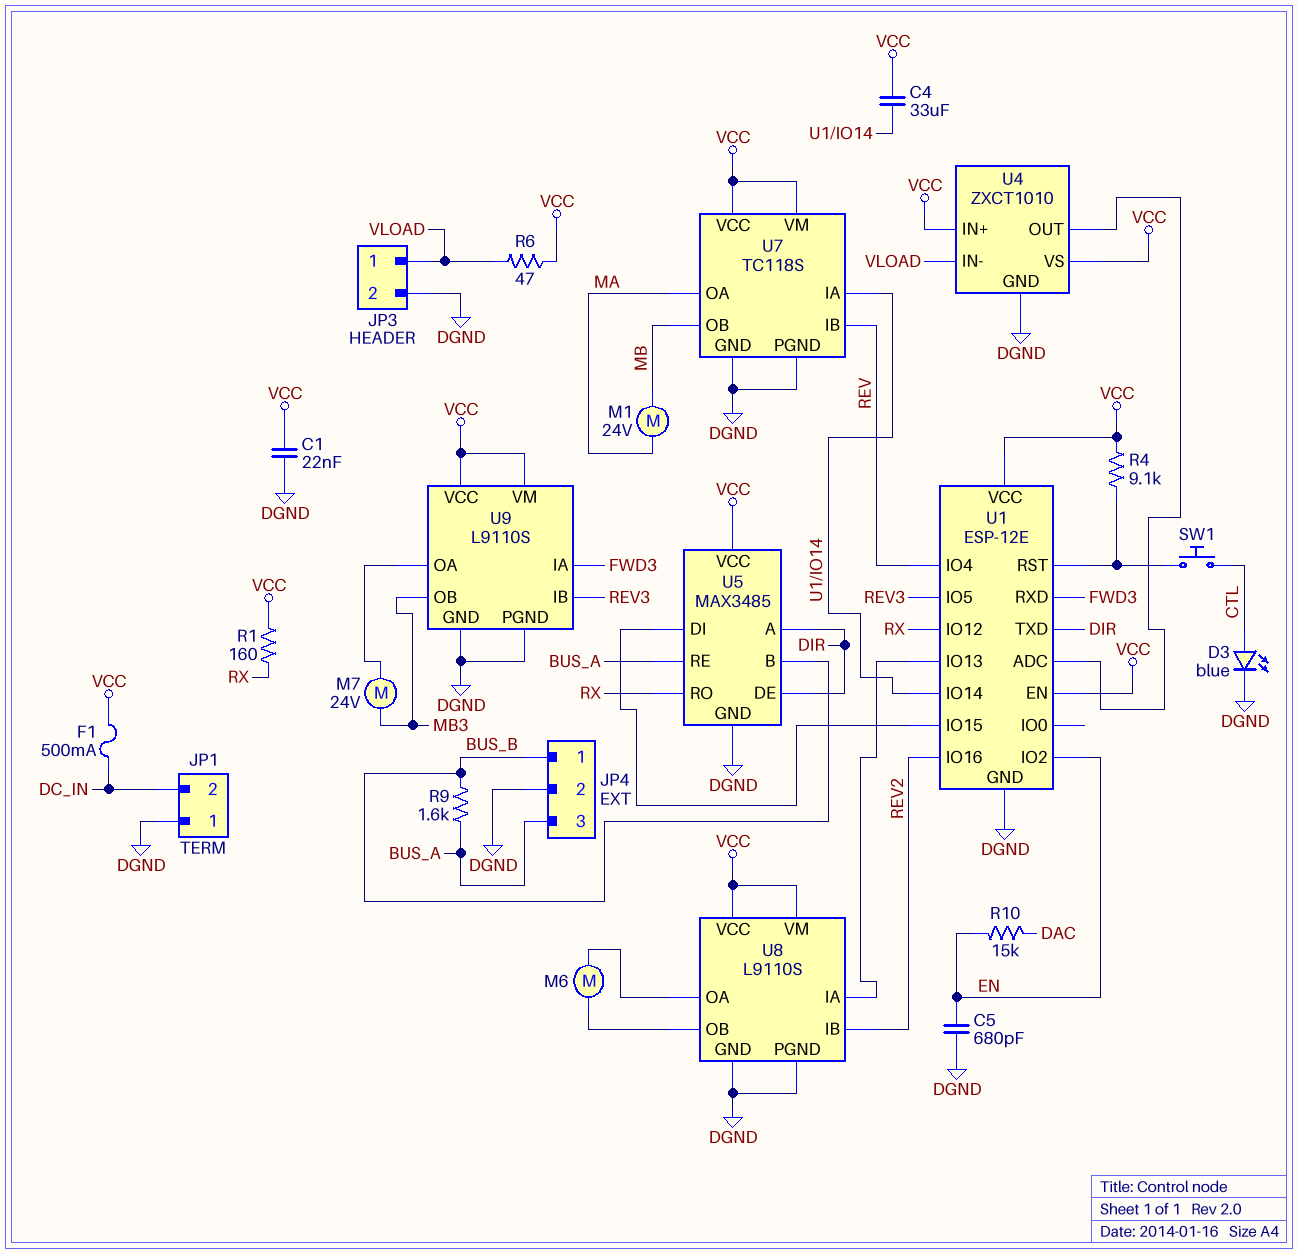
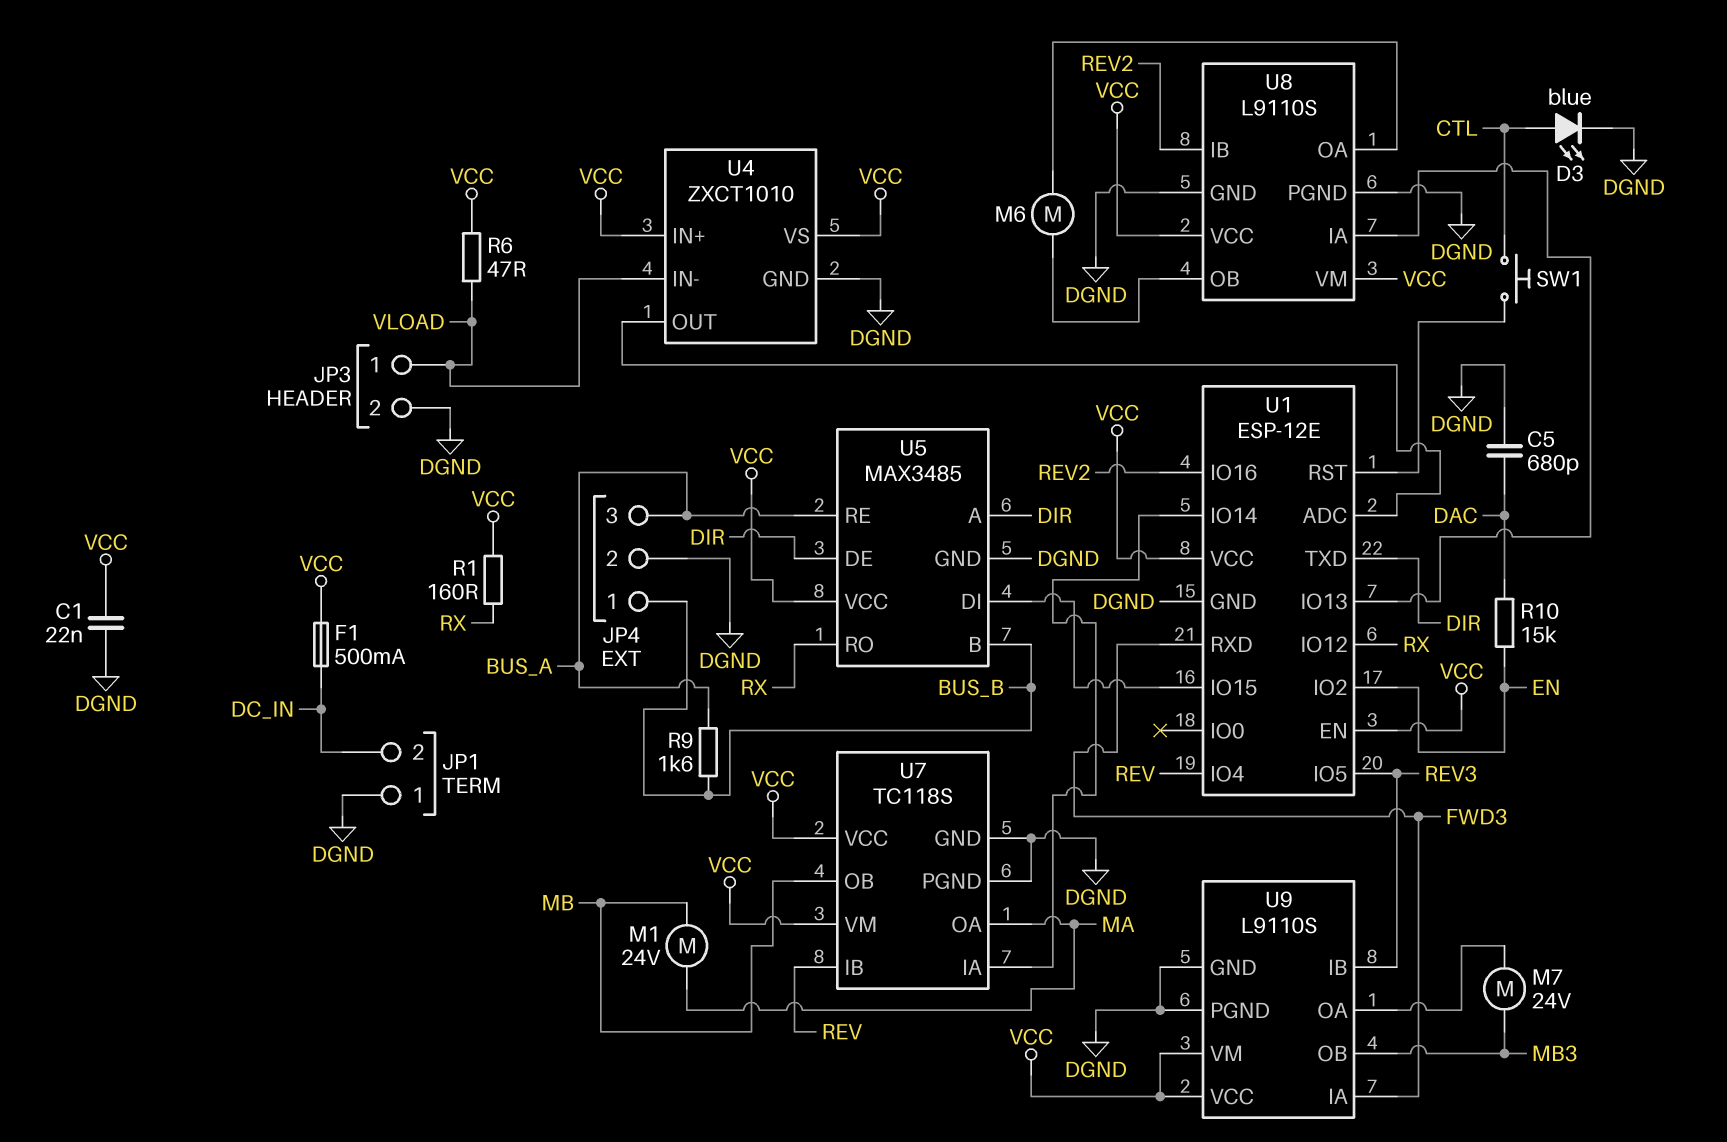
C4: 33uF (U1/IO14, VCC) -> none
C5: 680pF (DGND, EN) -> 680pF (DAC, DGND)
R4: 9.1k (U1/RST, VCC) -> none

